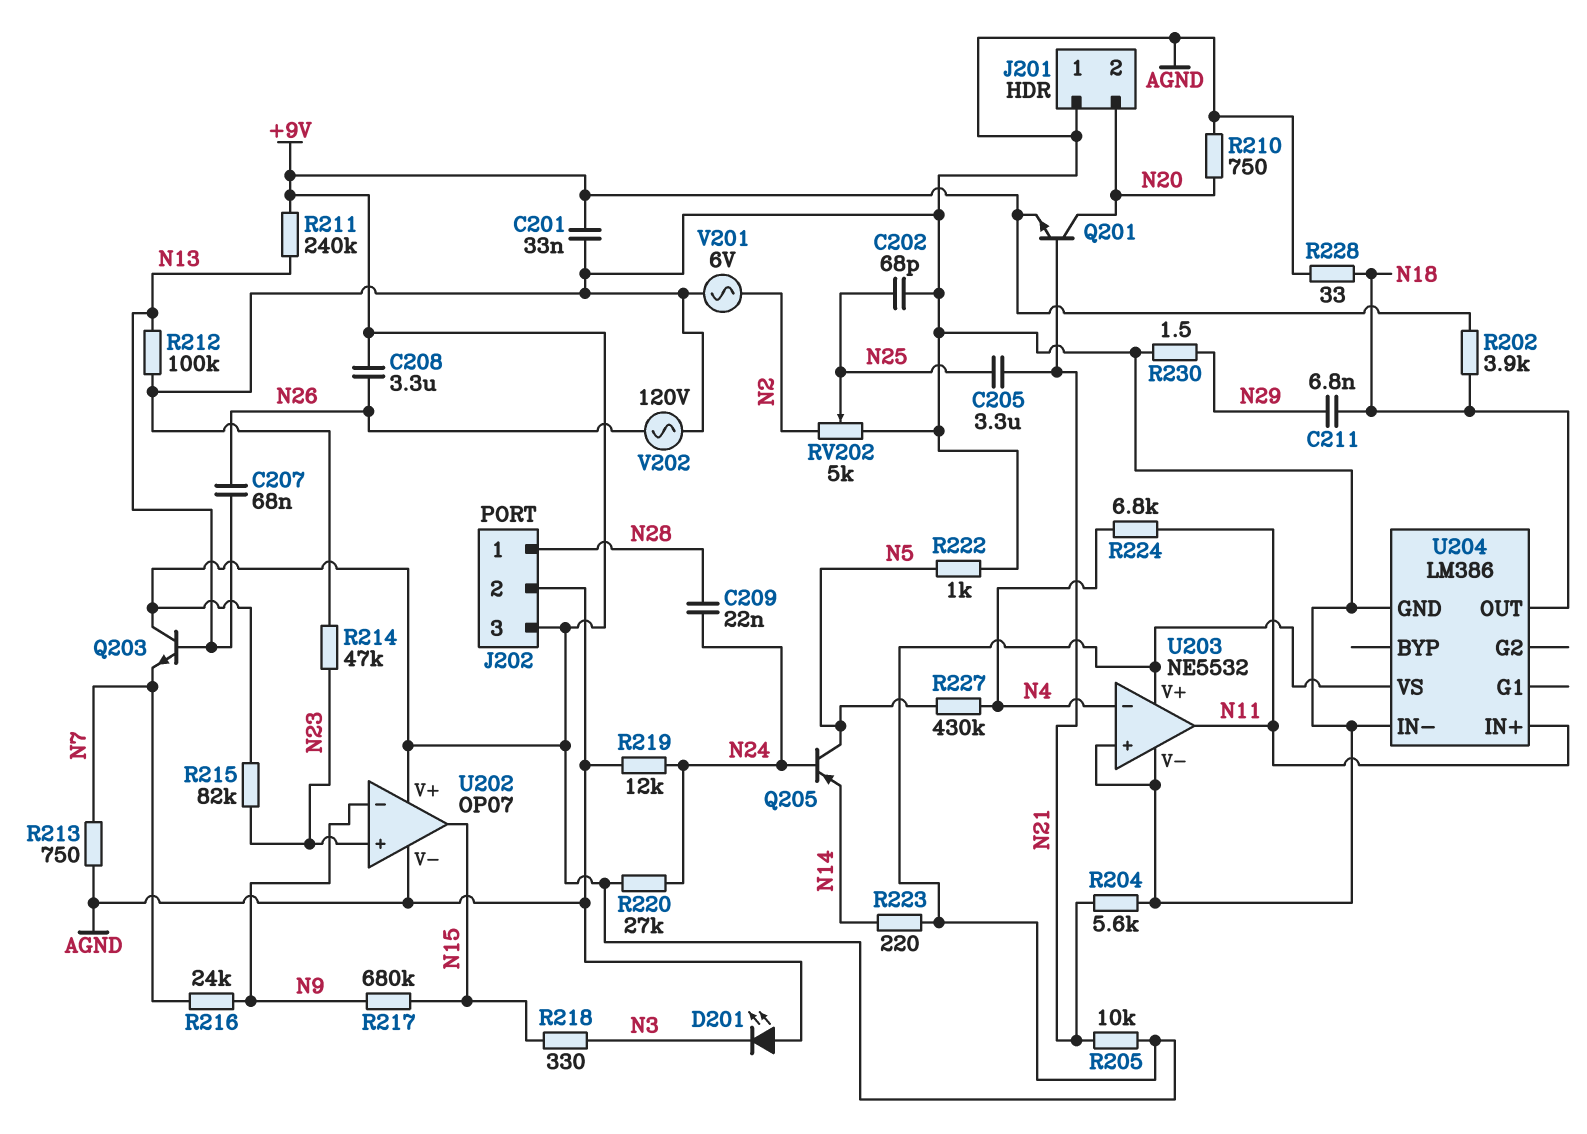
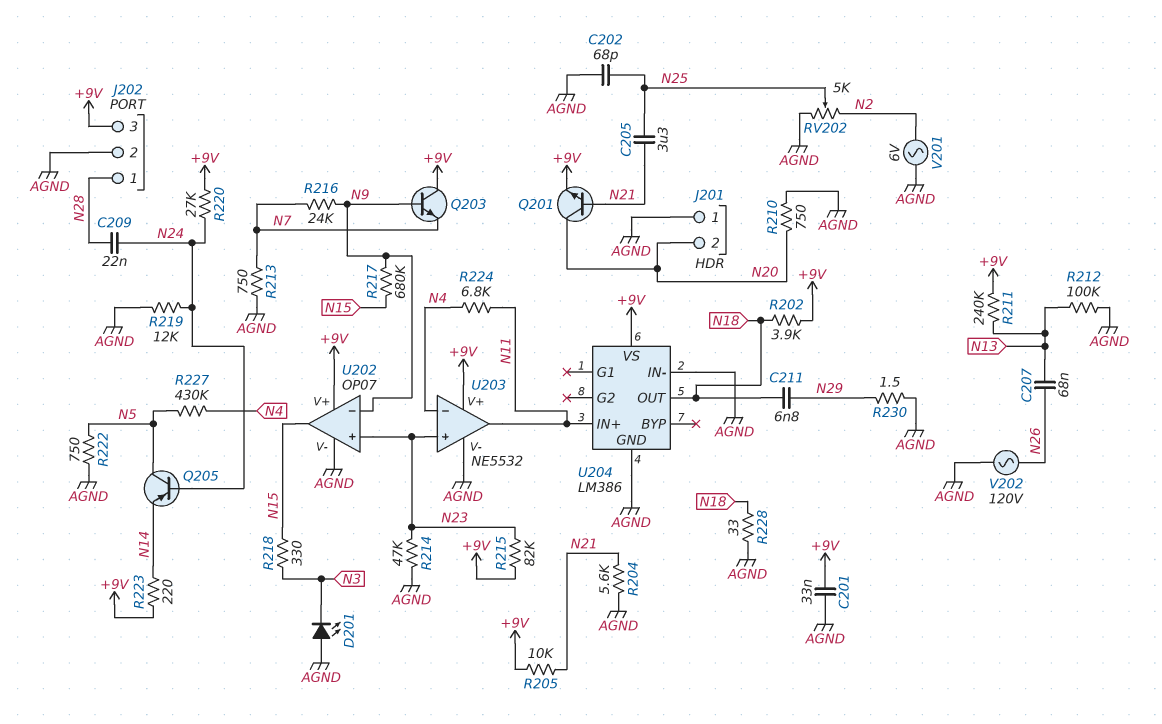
C208: 3.3uF (+9V, N26) -> none
Q203: NPN (B N13, C +9V, E N7) -> NPN (B N9, C +9V, E N7)
R222: 1k (AGND, N5) -> 750 (AGND, N5)
U203 pin in+: AGND -> N23

